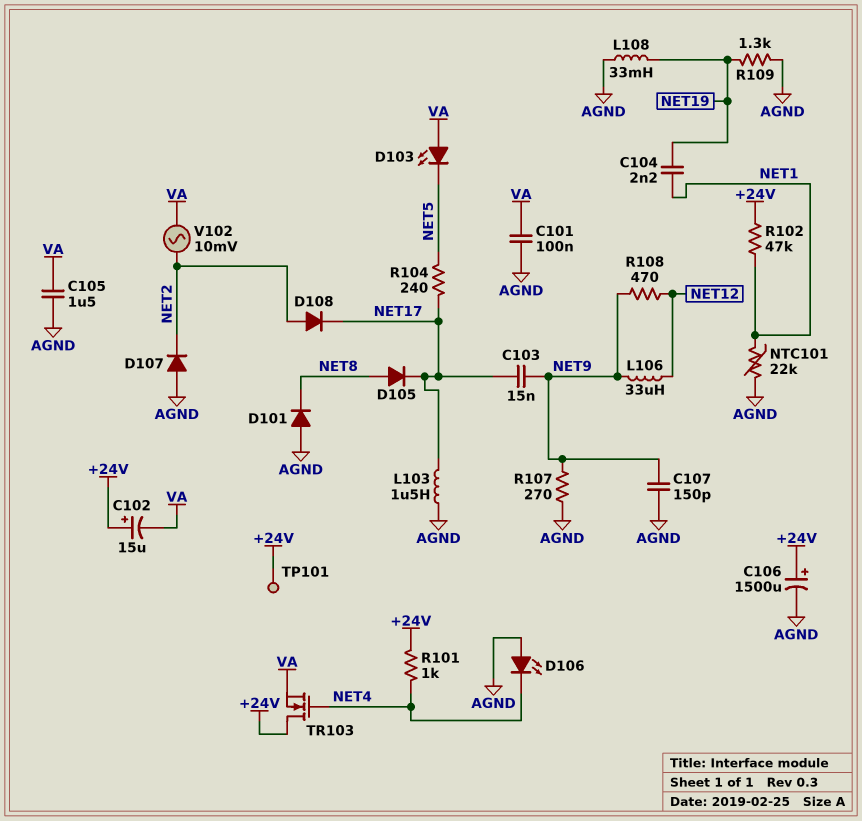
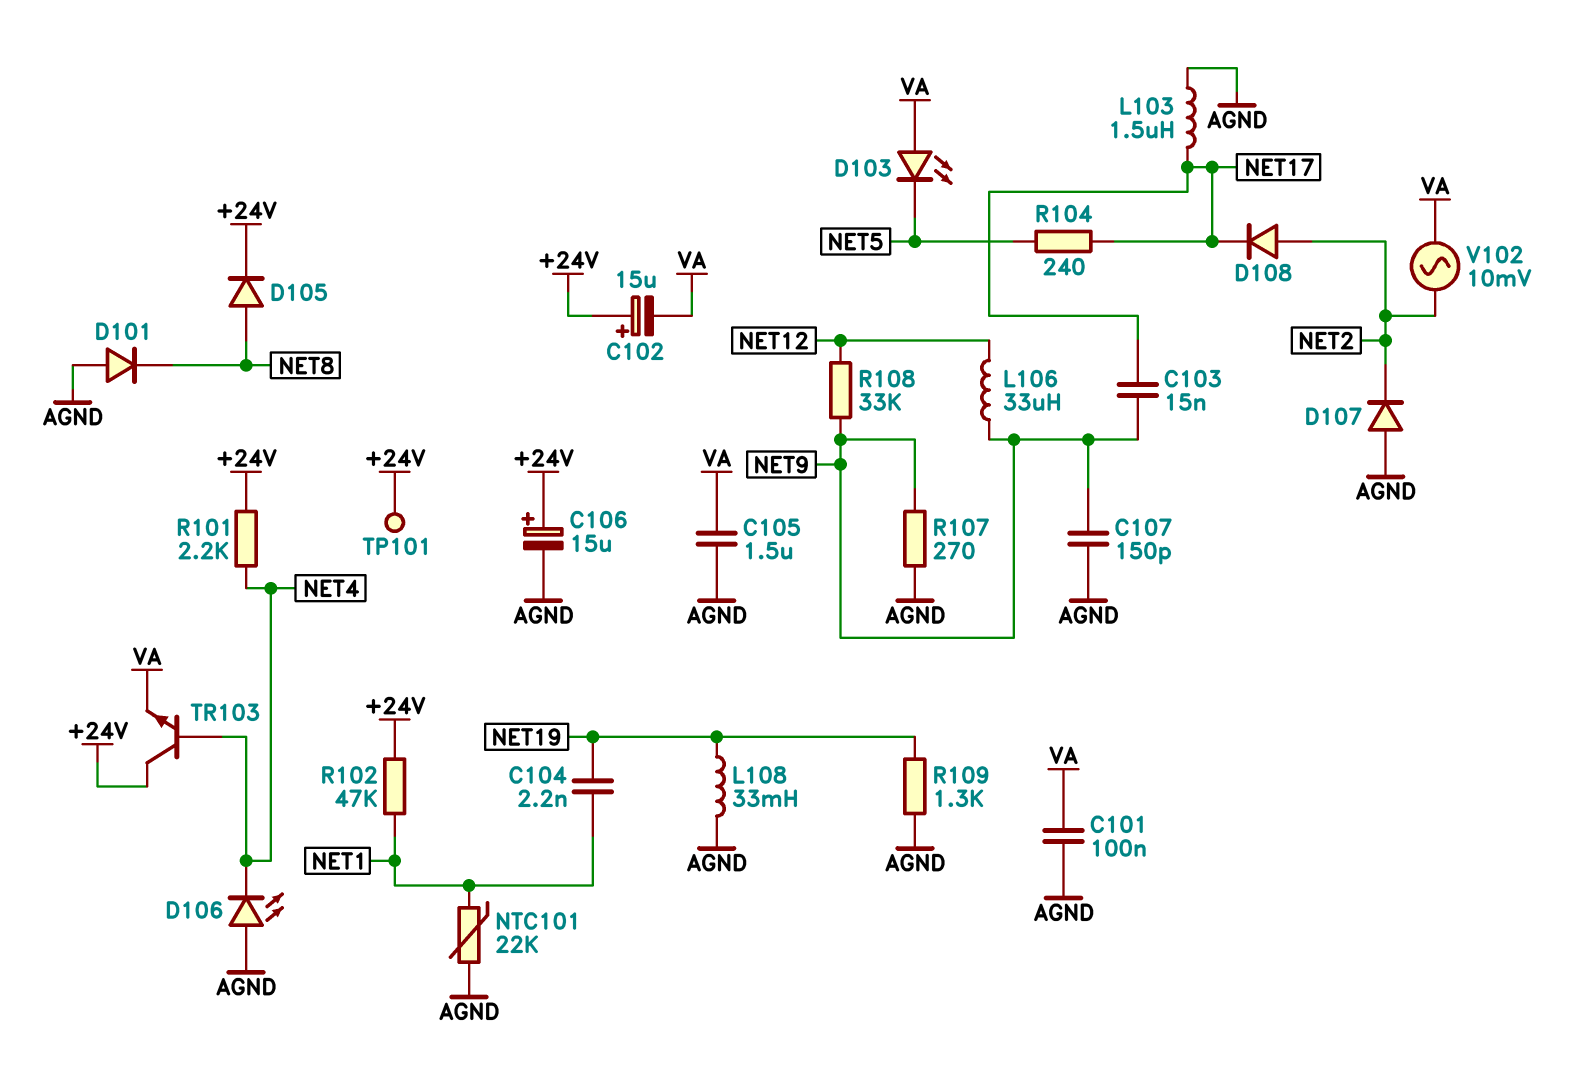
C106: 1500uF (plus +24V, minus AGND) -> 15uF (plus +24V, minus AGND)
D105: diode (A NET8, K NET17) -> diode (A NET8, K +24V)
R101: 1k (+24V, NET4) -> 2.2k (+24V, NET4)
R108: 470 (NET9, NET12) -> 33k (NET9, NET12)
TR103: NMOS (G NET4, D +24V, S VA) -> NPN (B NET4, C +24V, E VA)

